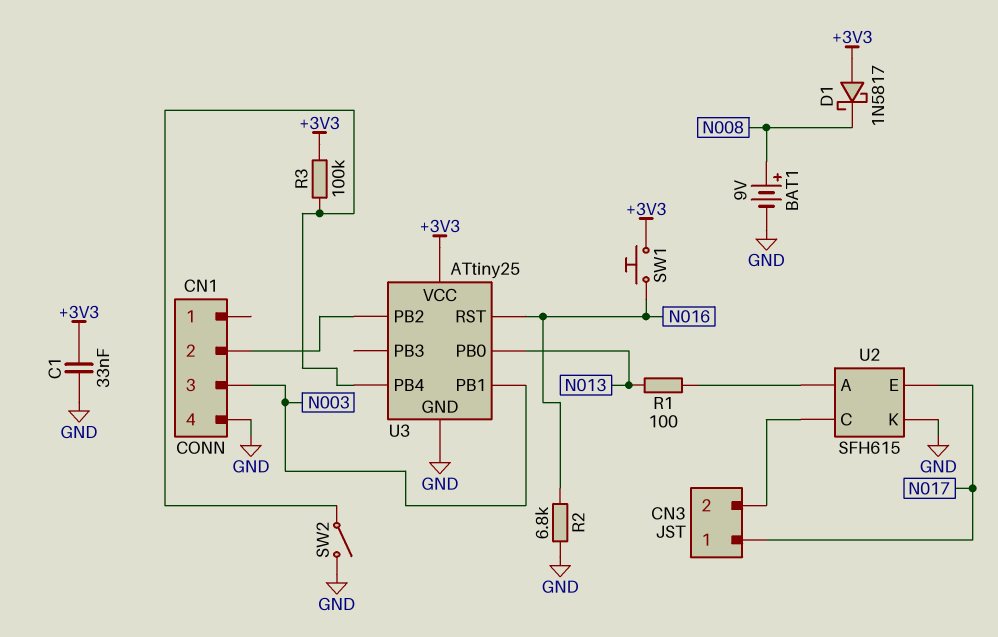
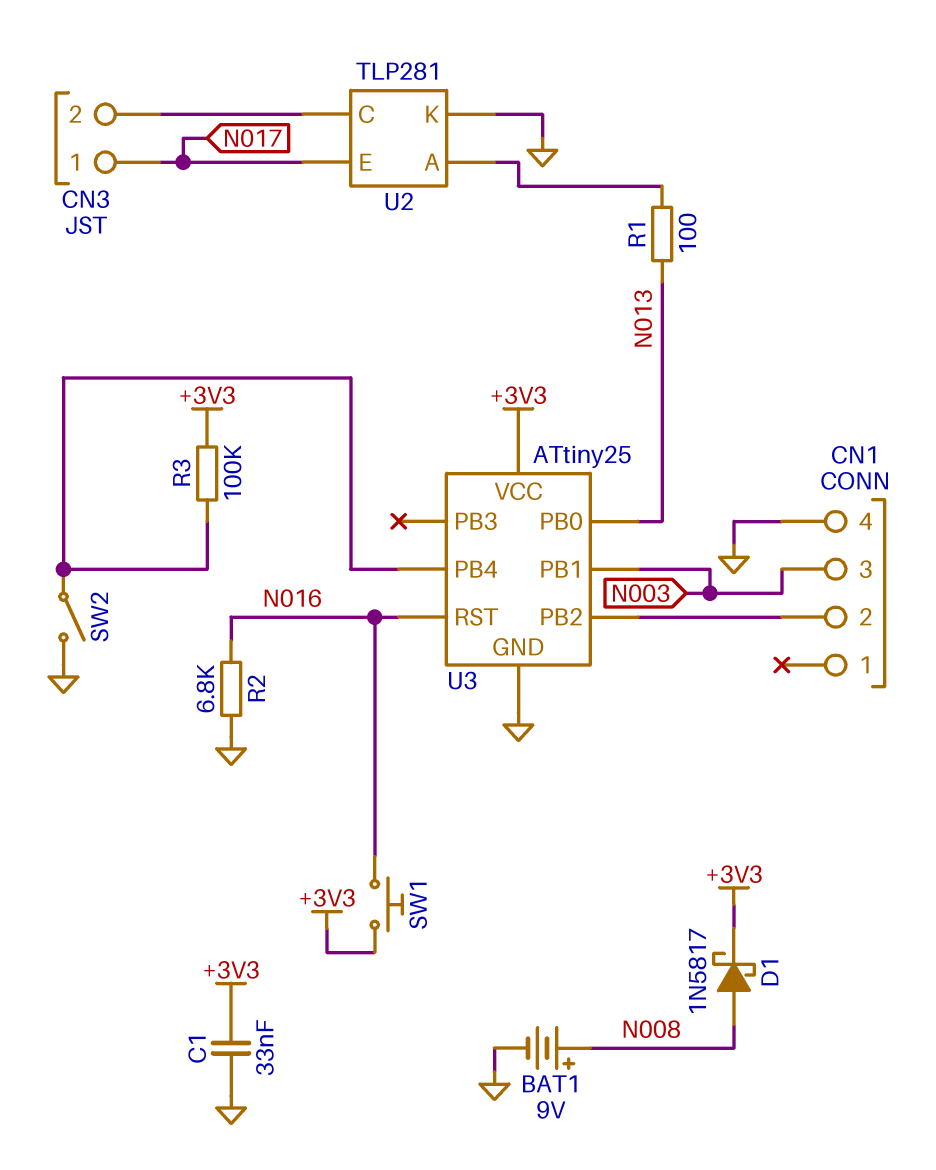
D1: schottky 1N5817 (A +3V3, K N008) -> schottky 1N5817 (A N008, K +3V3)
U2: SFH615 -> TLP281

